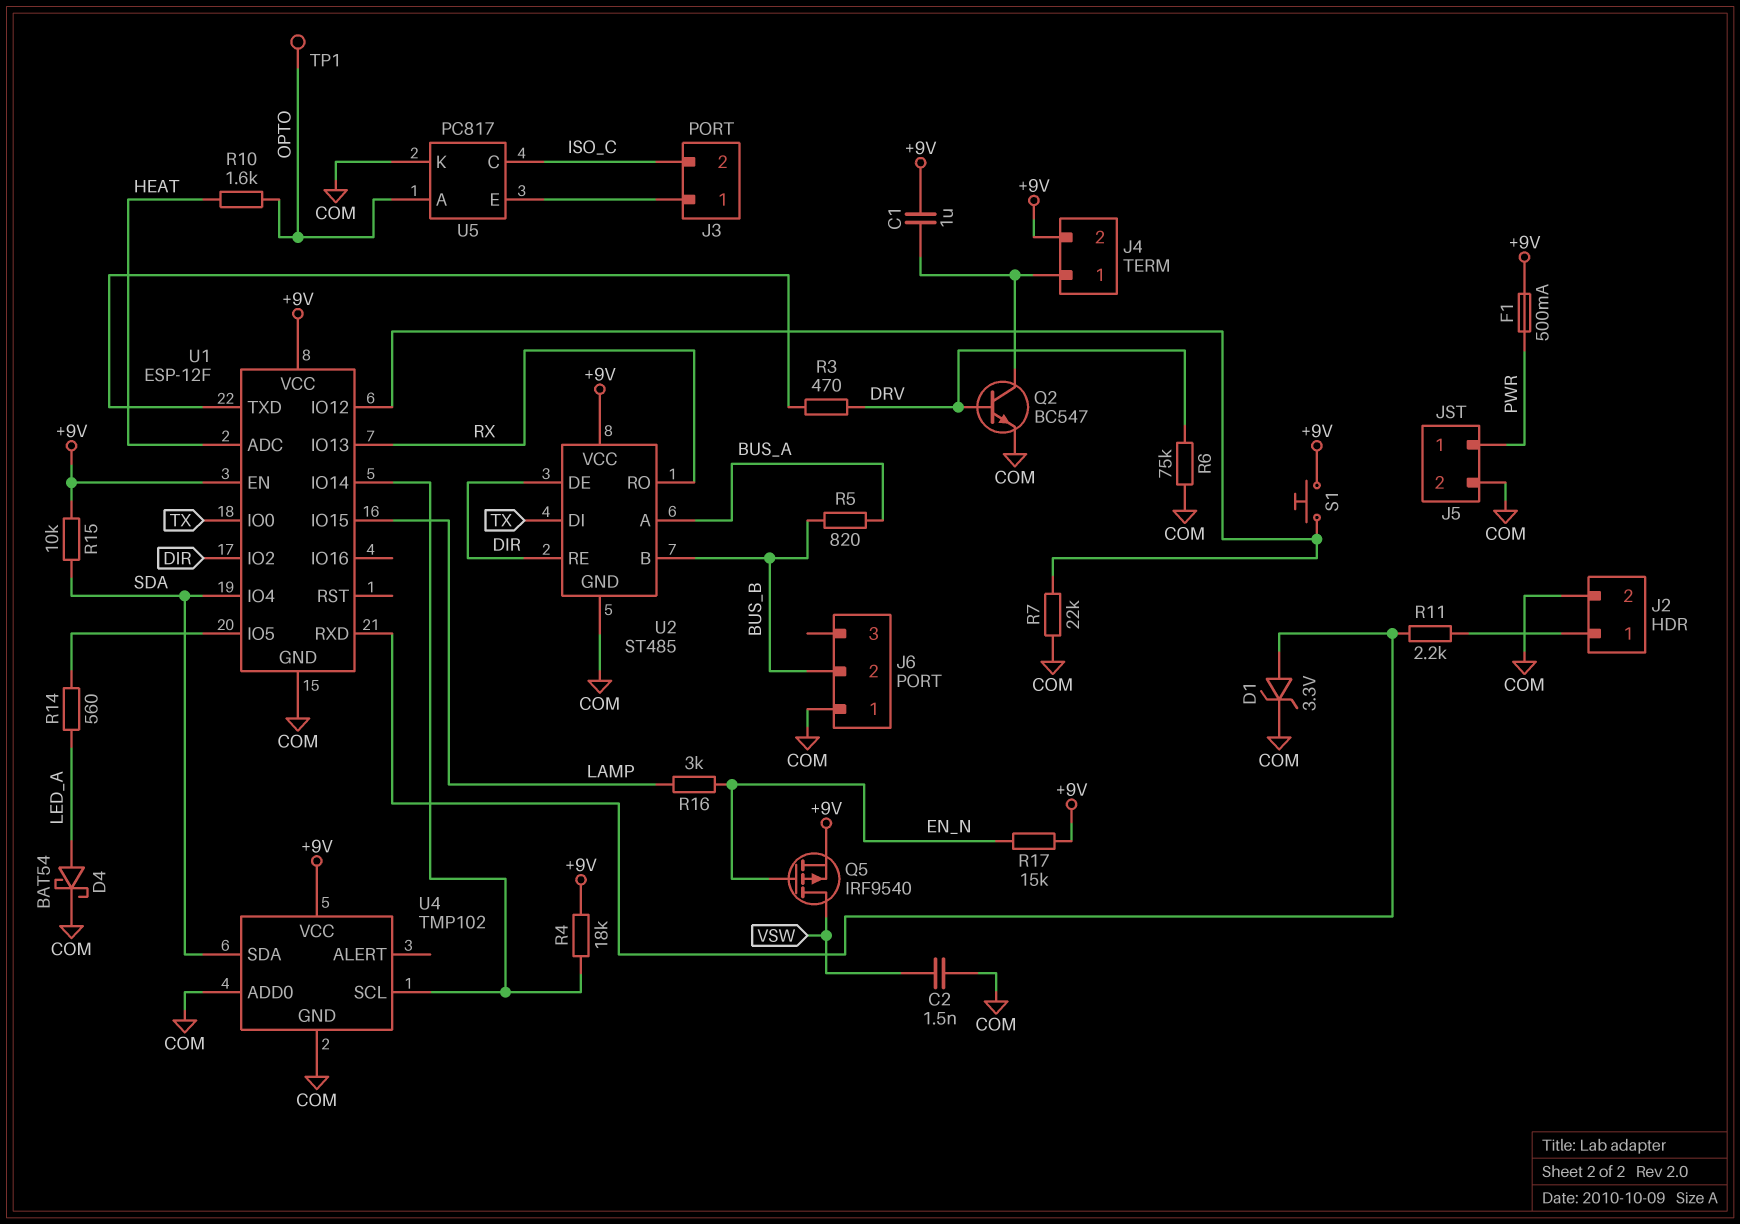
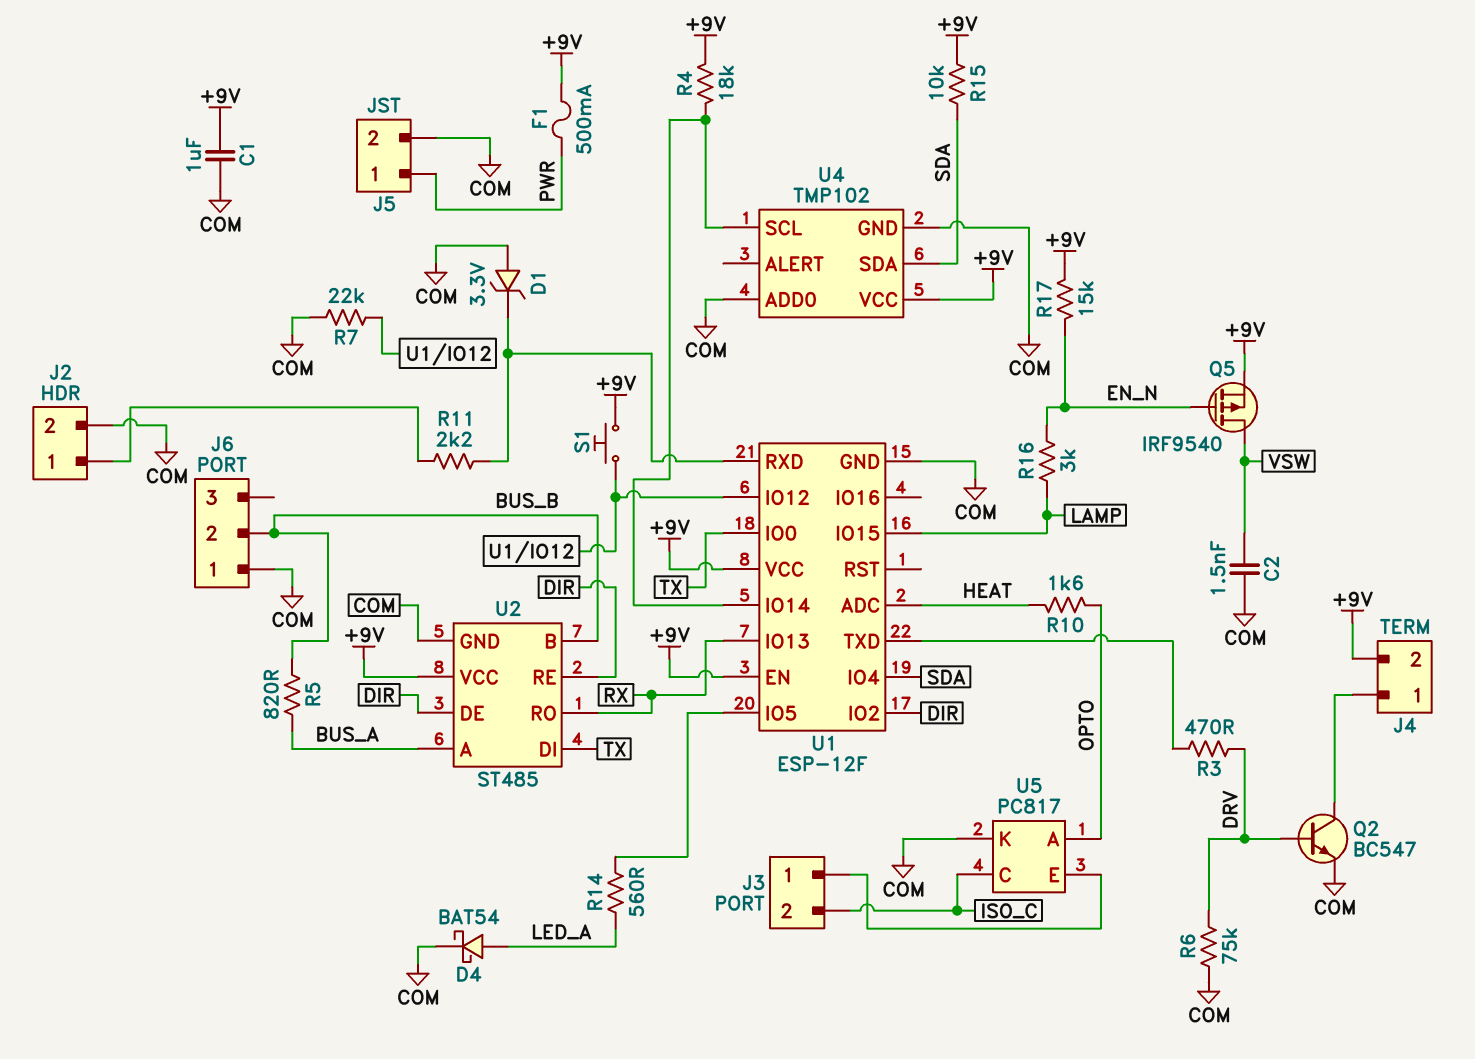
C1: 1uF (+9V, J4/1) -> 1uF (+9V, COM)
D1: zener 3.3V (A U1/RXD, K COM) -> zener 3.3V (A COM, K U1/RXD)
TP1: test point (OPTO) -> none

